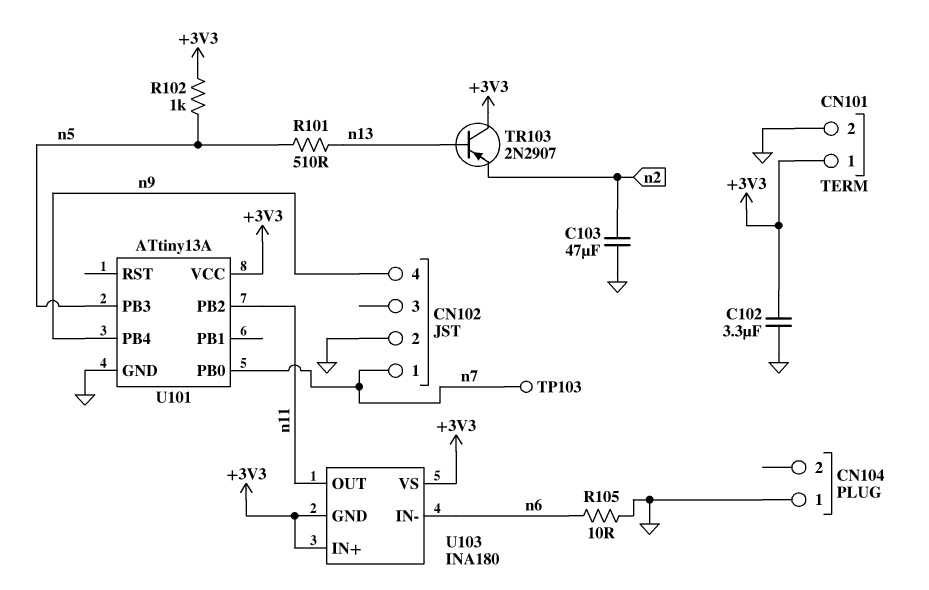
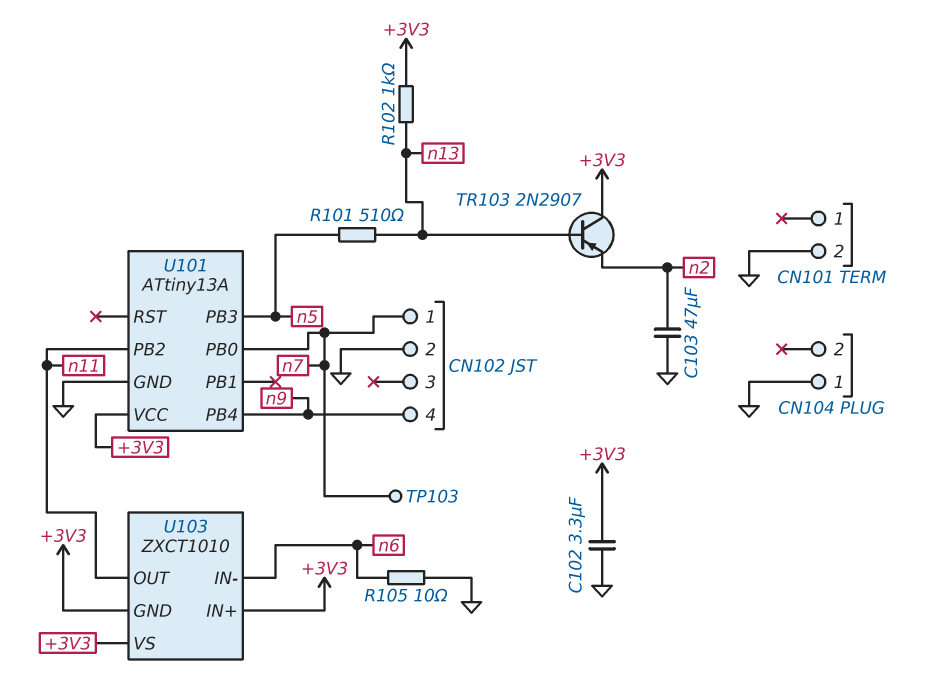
CN101 pin 1: +3V3 -> none
R102: 1k (+3V3, n5) -> 1k (+3V3, n13)
U103: INA180 -> ZXCT1010

